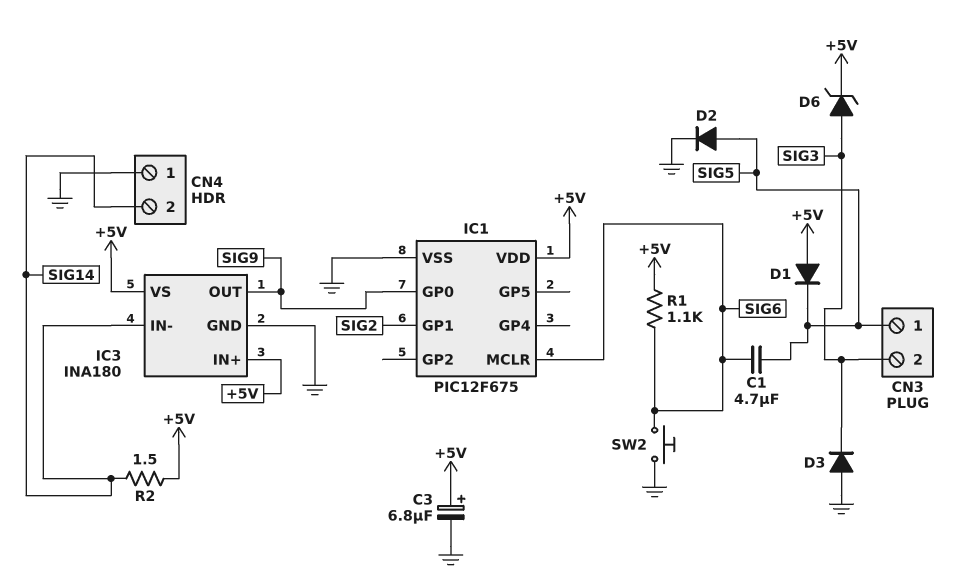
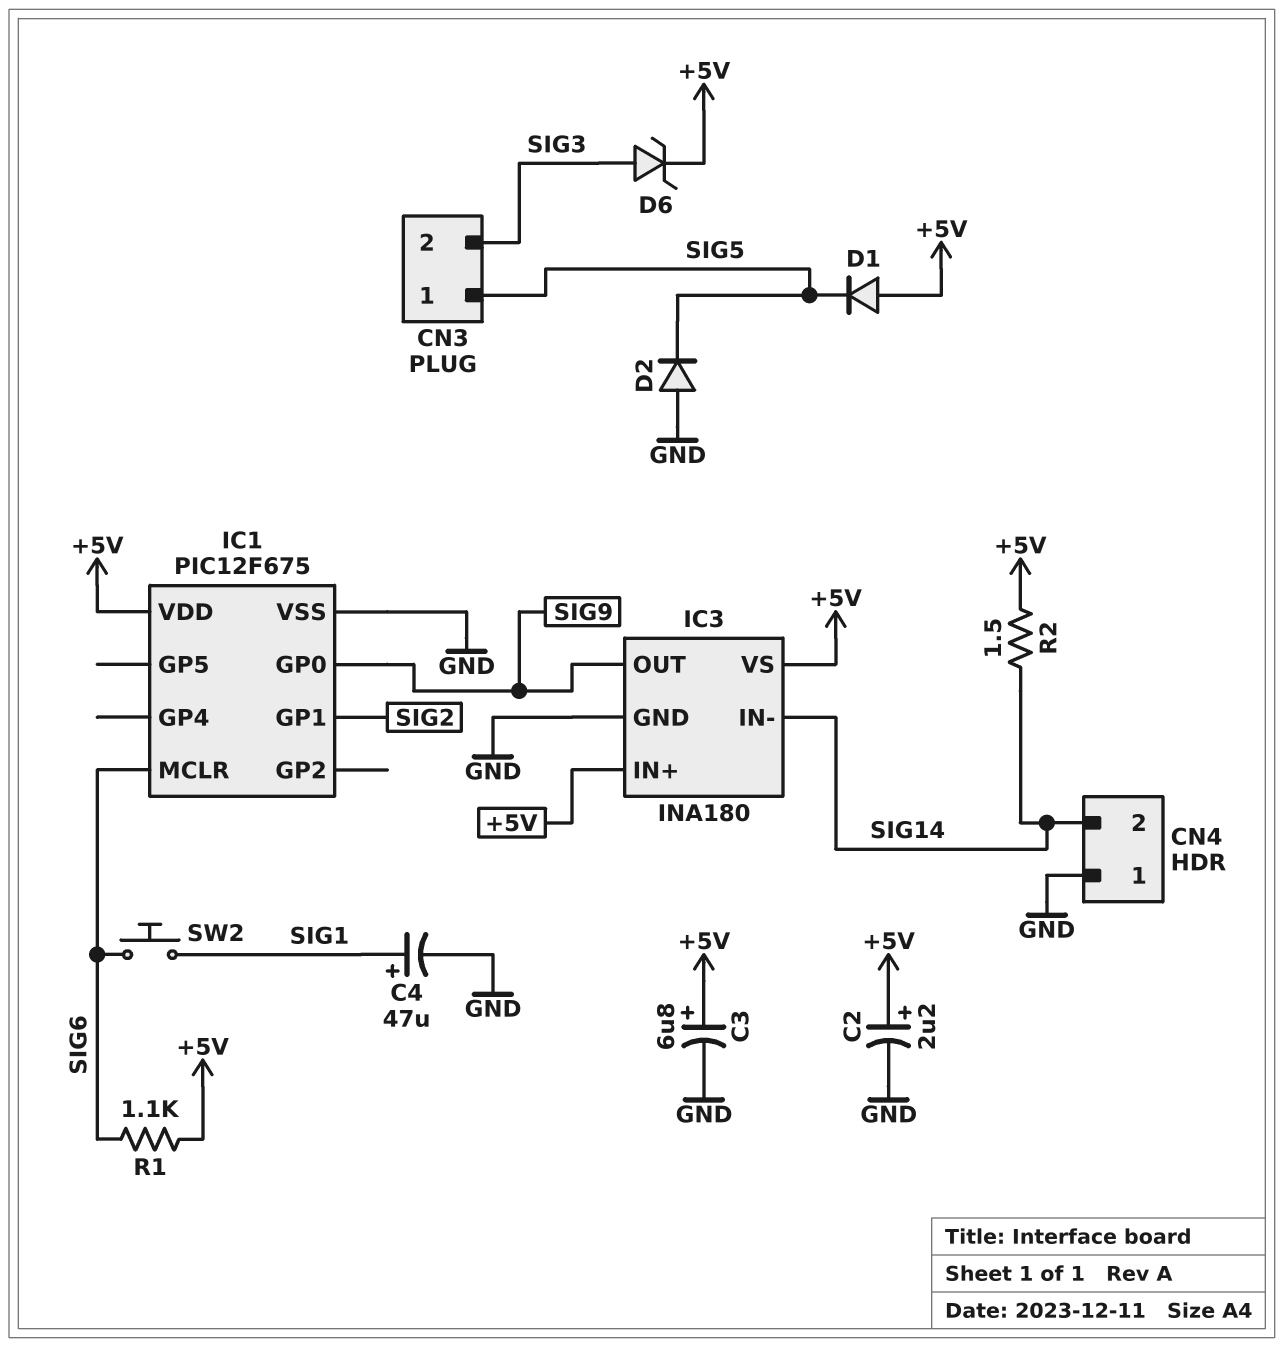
C1: 4.7uF (SIG5, SIG6) -> none
C2: none -> 2.2uF (plus +5V, minus GND)
C4: none -> 47uF (plus SIG1, minus GND)
D2: diode (A SIG5, K GND) -> diode (A GND, K SIG5)
D3: diode (A GND, K SIG3) -> none
SW2: button (GND, SIG6) -> button (SIG1, SIG6)

